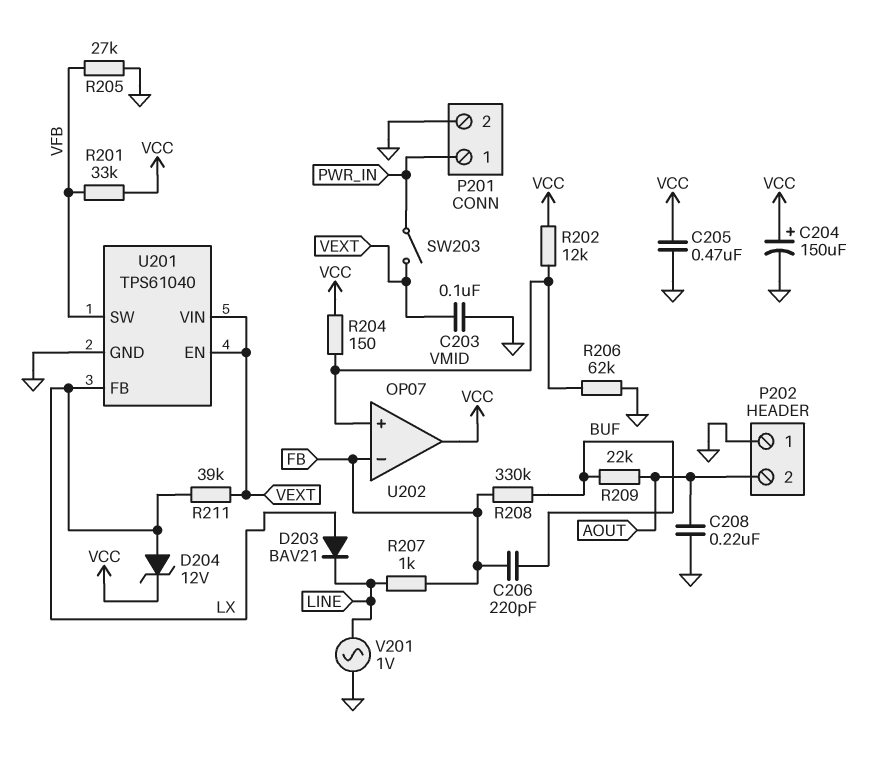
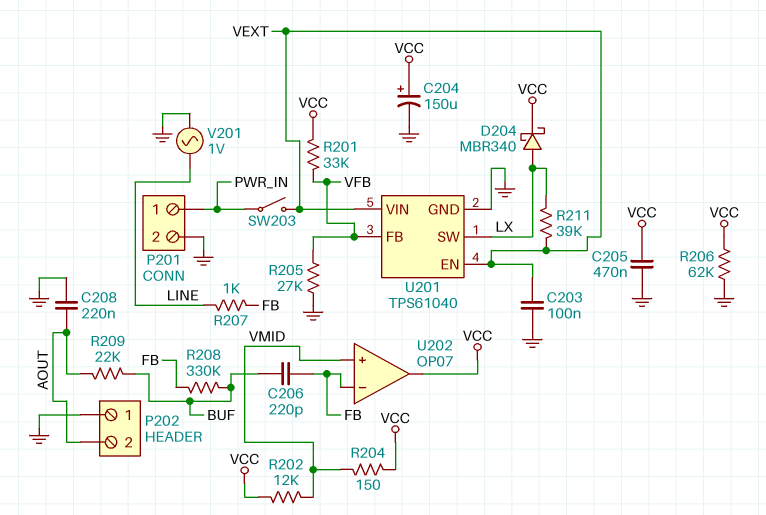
D203: diode BAV21 (A LX, K LINE) -> none
D204: zener 12V (A LX, K VCC) -> schottky MBR340 (A LX, K VCC)
R206: 62k (GND, VMID) -> 62k (GND, VCC)
U201 pin FB: LX -> VFB
U201 pin SW: VFB -> LX

